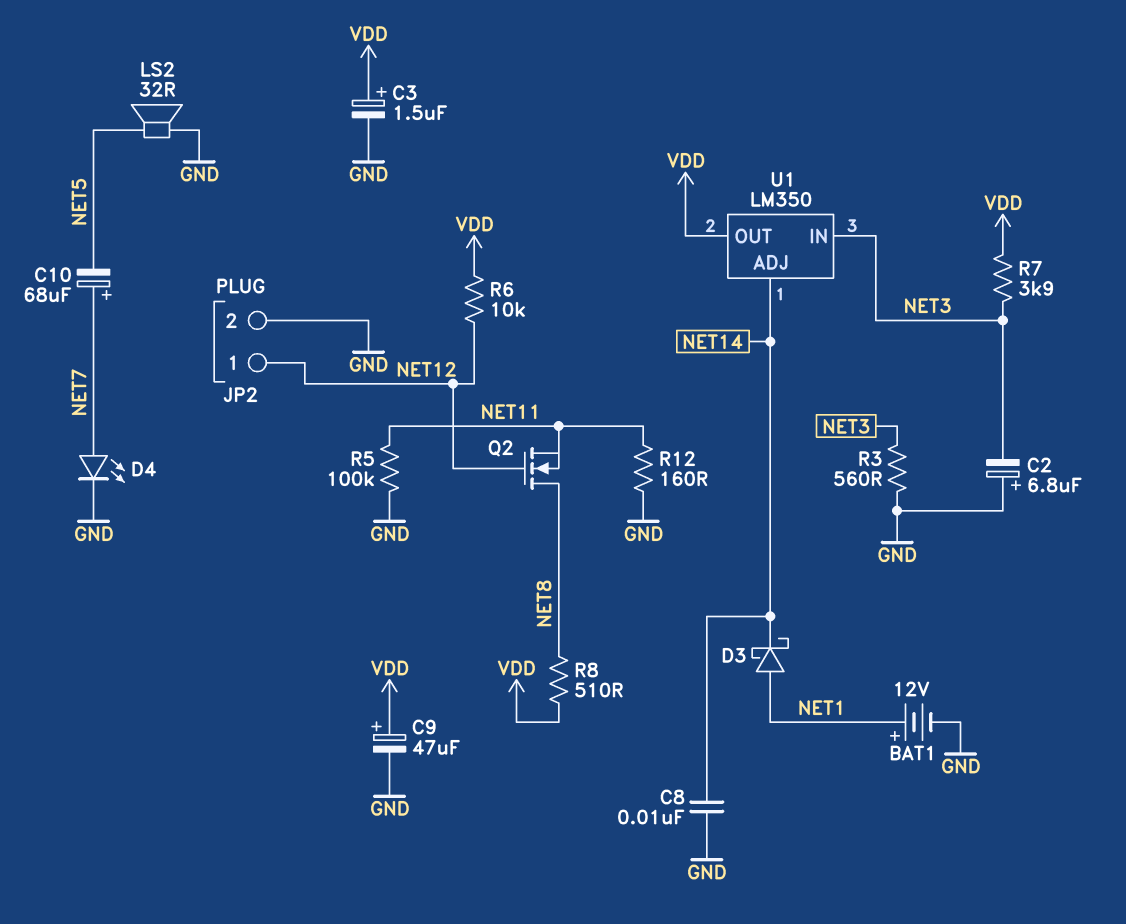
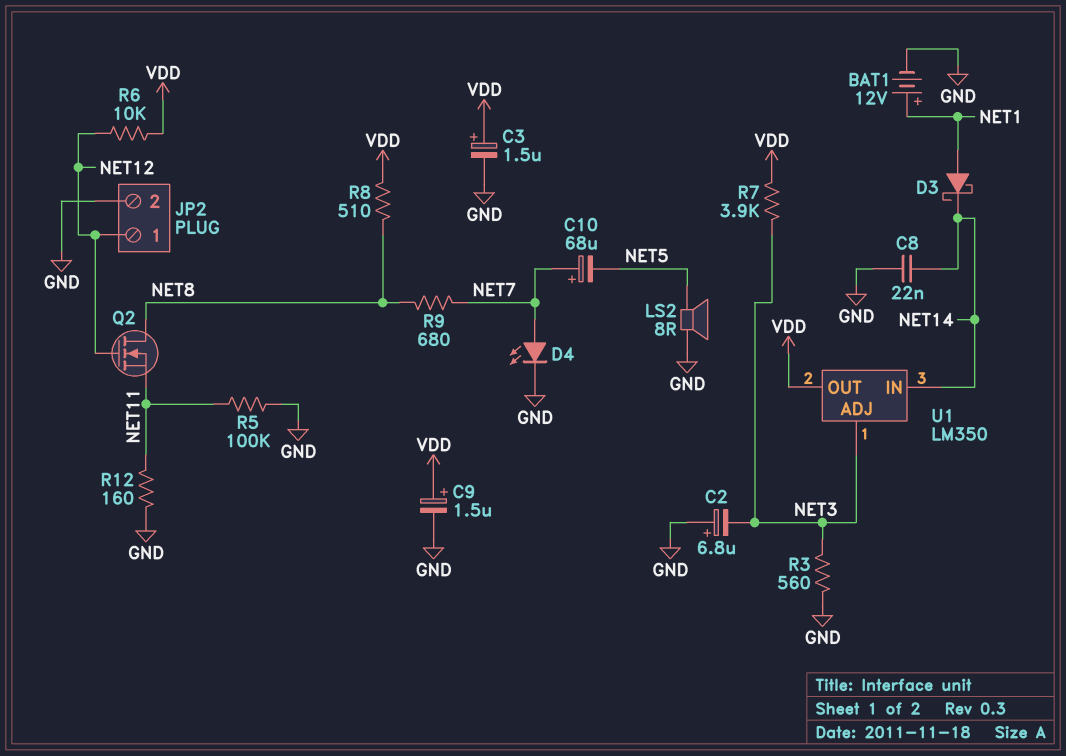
C8: 10nF (GND, NET14) -> 22nF (GND, NET14)
C9: 47uF (plus VDD, minus GND) -> 1.5uF (plus VDD, minus GND)
LS2: speaker 32R (GND, NET5) -> speaker 8R (GND, NET5)
R9: none -> 680 (NET7, NET8)
U1 pin ADJ: NET14 -> NET3
U1 pin IN: NET3 -> NET14

